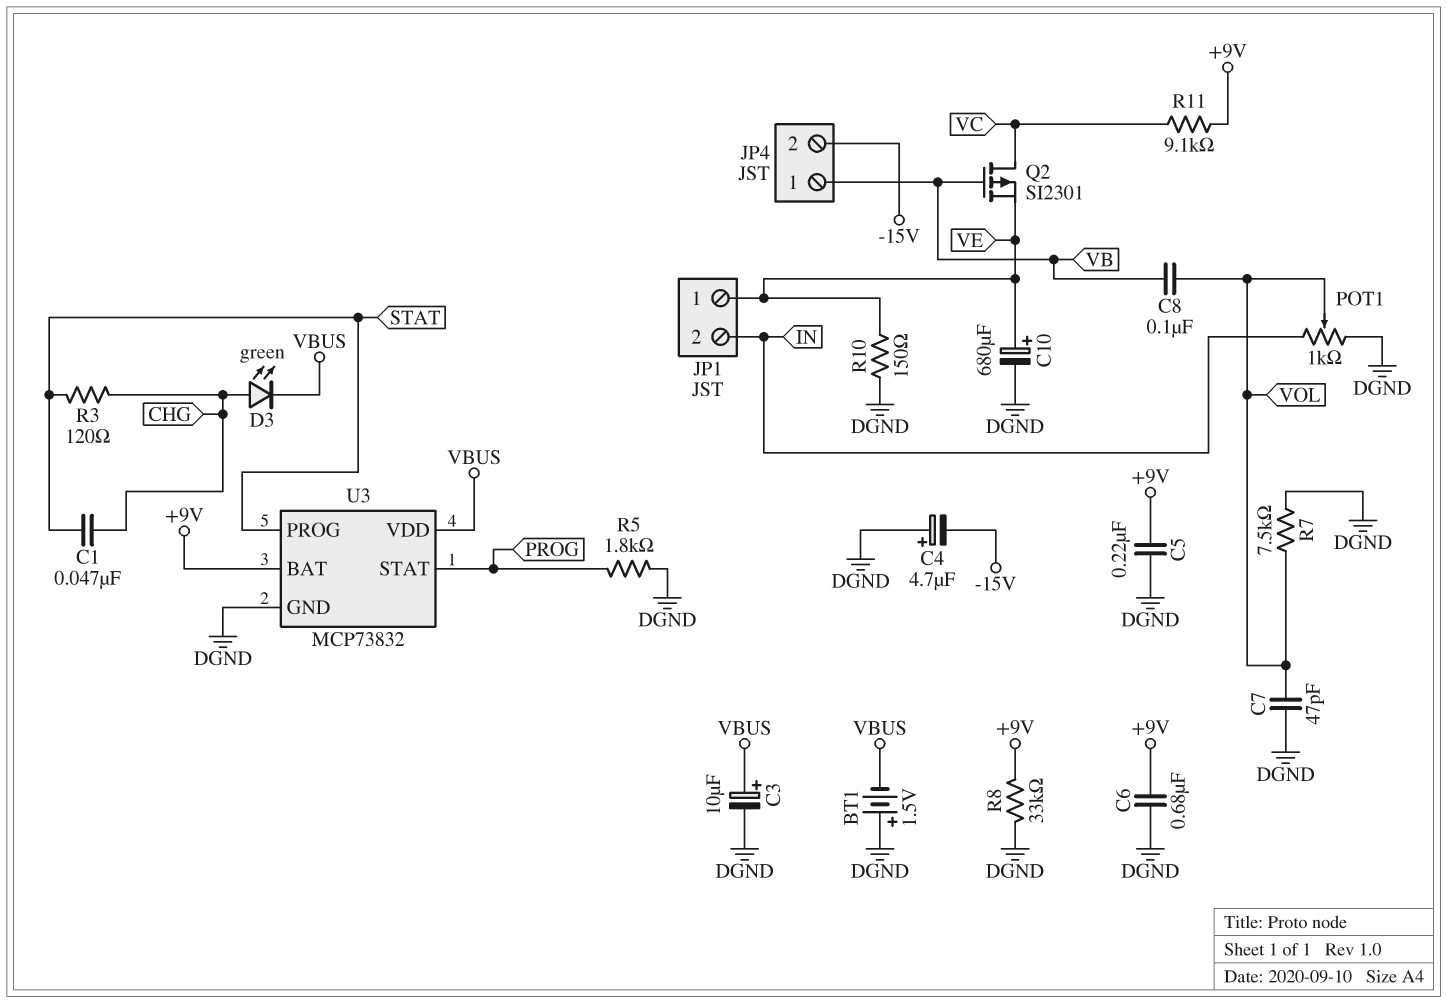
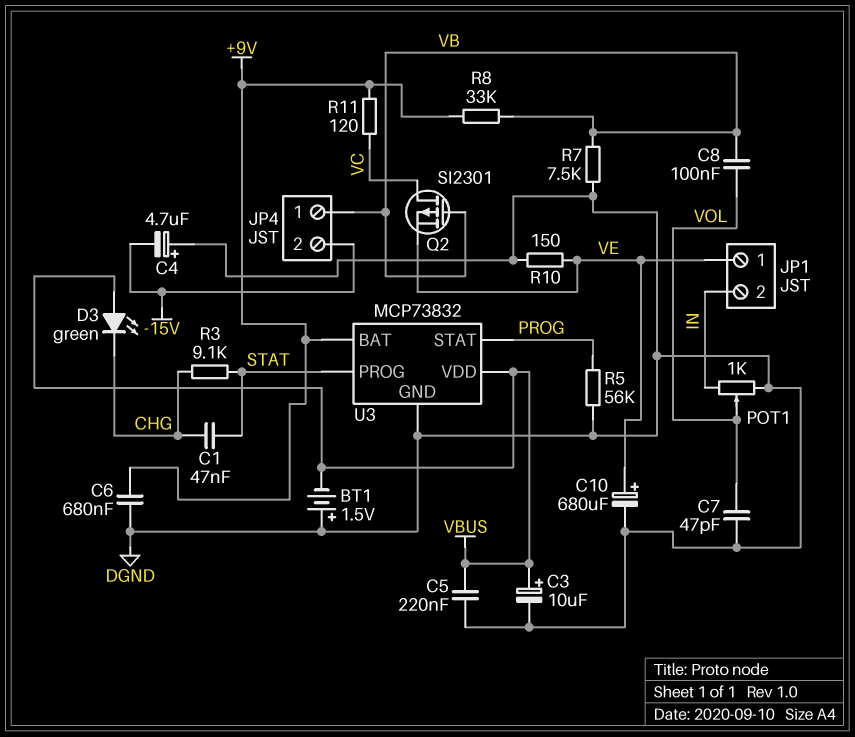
C5: 220nF (+9V, DGND) -> 220nF (DGND, VBUS)
D3: LED green (A CHG, K VBUS) -> LED green (A VBUS, K CHG)
R3: 120 (CHG, STAT) -> 9.1k (CHG, STAT)
R5: 1.8k (DGND, PROG) -> 56k (DGND, PROG)
R7: 7.5k (DGND, VOL) -> 7.5k (DGND, VB)
R8: 33k (+9V, DGND) -> 33k (+9V, VB)
R11: 9.1k (+9V, VC) -> 120 (+9V, VC)

